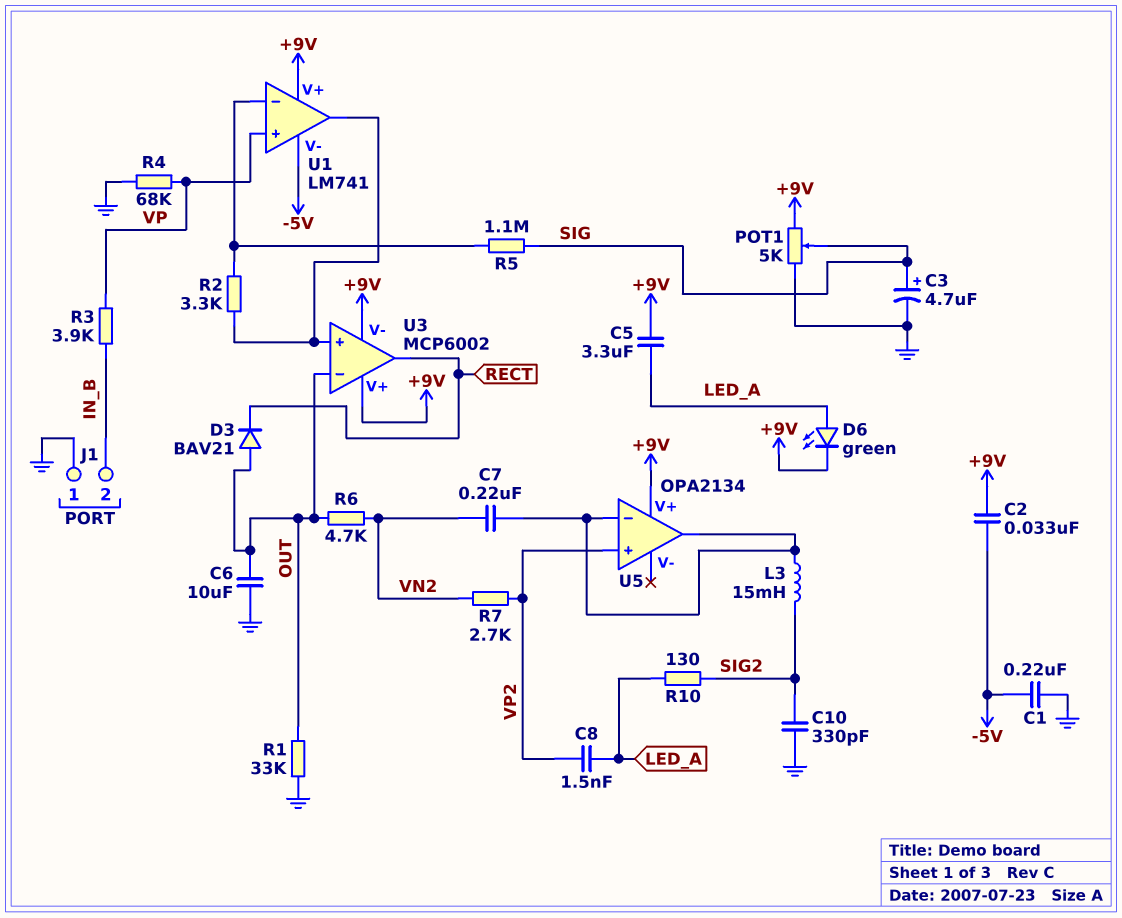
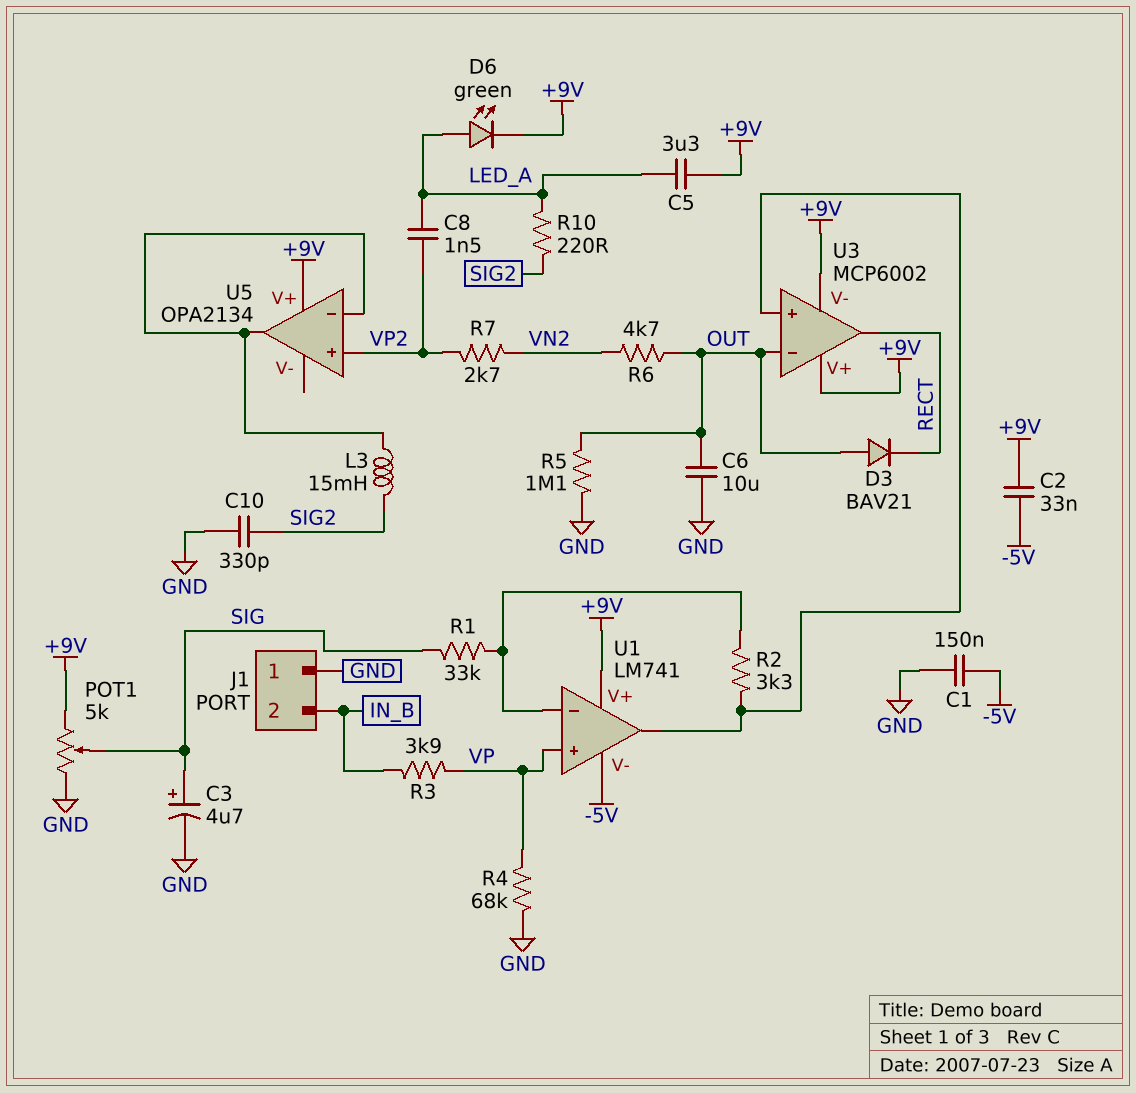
C1: 220nF (-5V, GND) -> 150nF (-5V, GND)
C7: 220nF (U5/in-, VN2) -> none
R1: 33k (GND, OUT) -> 33k (SIG, U1/in-)
R5: 1.1M (SIG, U1/in-) -> 1.1M (GND, OUT)
R10: 130 (LED_A, SIG2) -> 220 (LED_A, SIG2)

